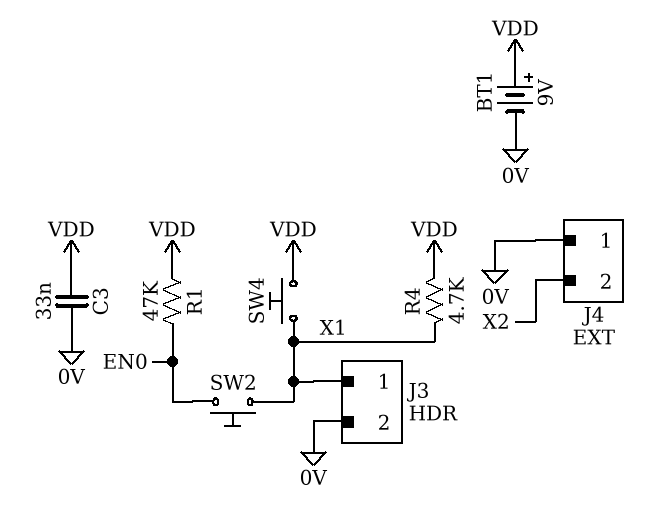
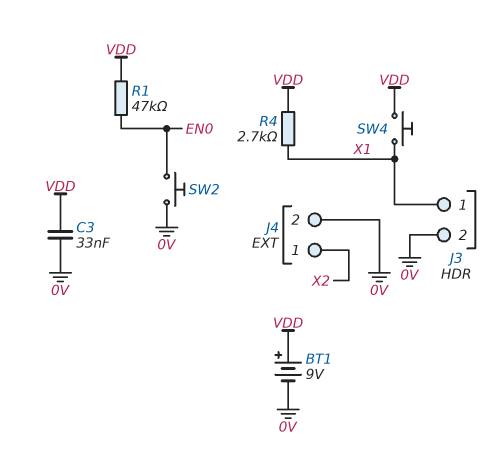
J4 pin 1: 0V -> X2
J4 pin 2: X2 -> 0V
R4: 4.7k (VDD, X1) -> 2.7k (VDD, X1)
SW2: button (EN0, X1) -> button (0V, EN0)

